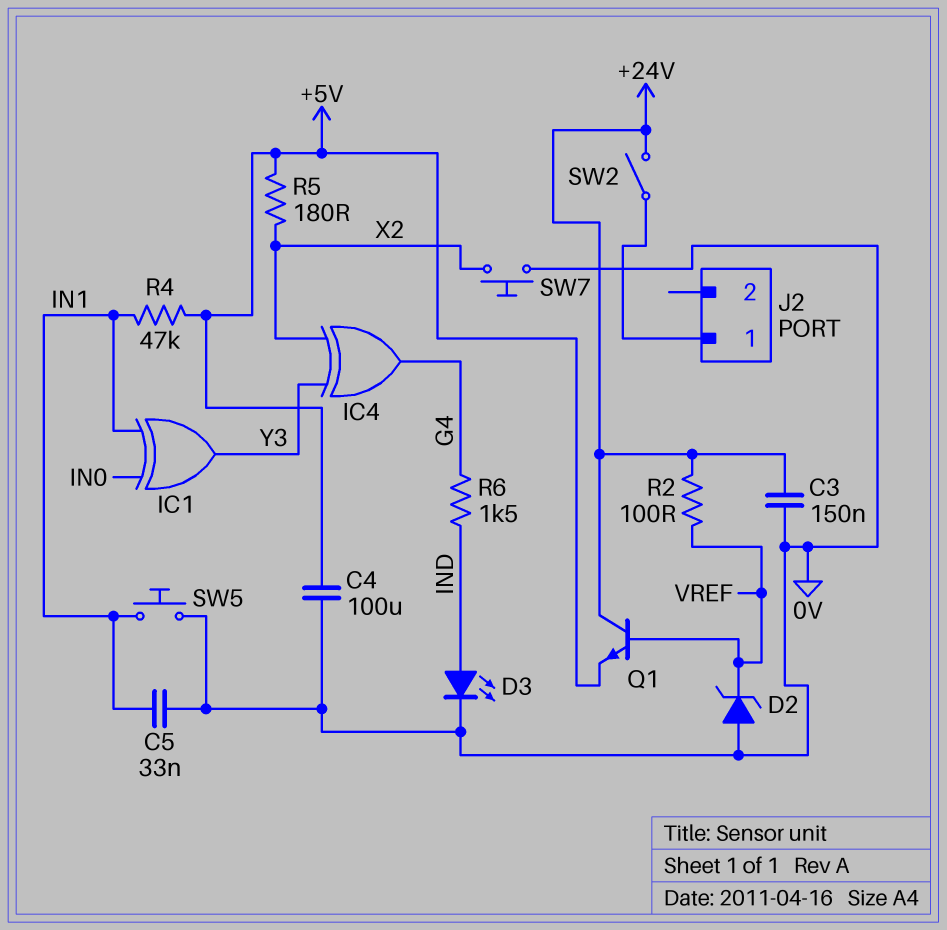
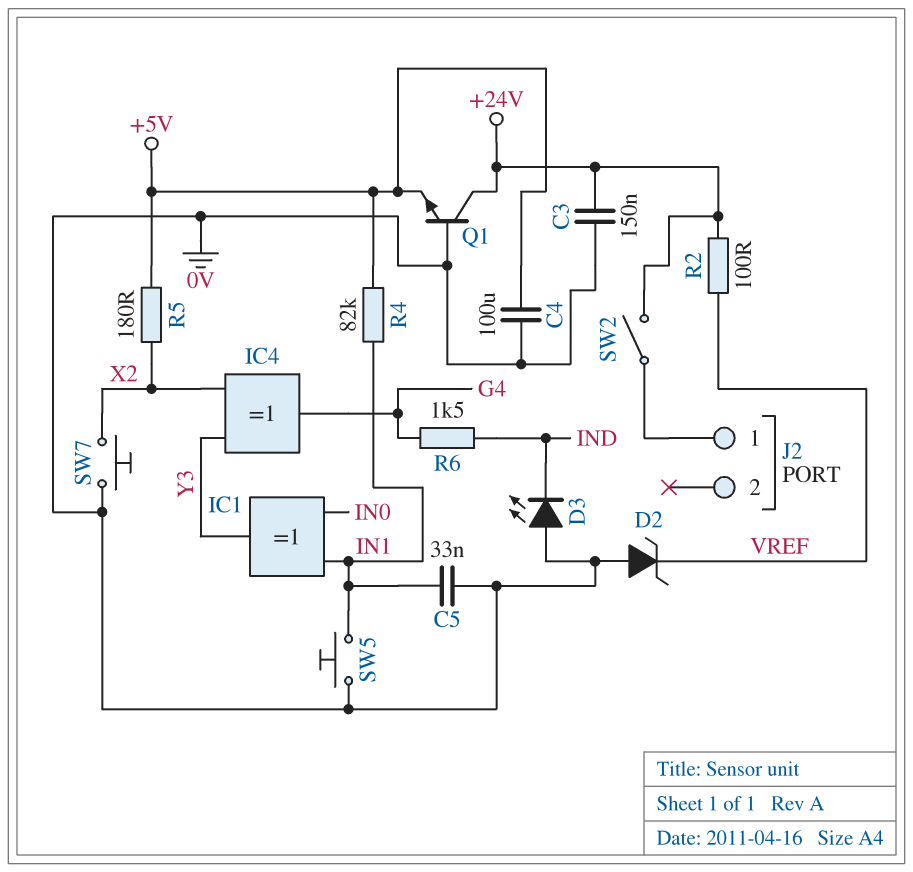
D3: LED (A IND, K 0V) -> LED (A 0V, K IND)
Q1: NPN (B VREF, C +24V, E +5V) -> NPN (B 0V, C +24V, E +5V)
R4: 47k (+5V, IN1) -> 82k (+5V, IN1)

